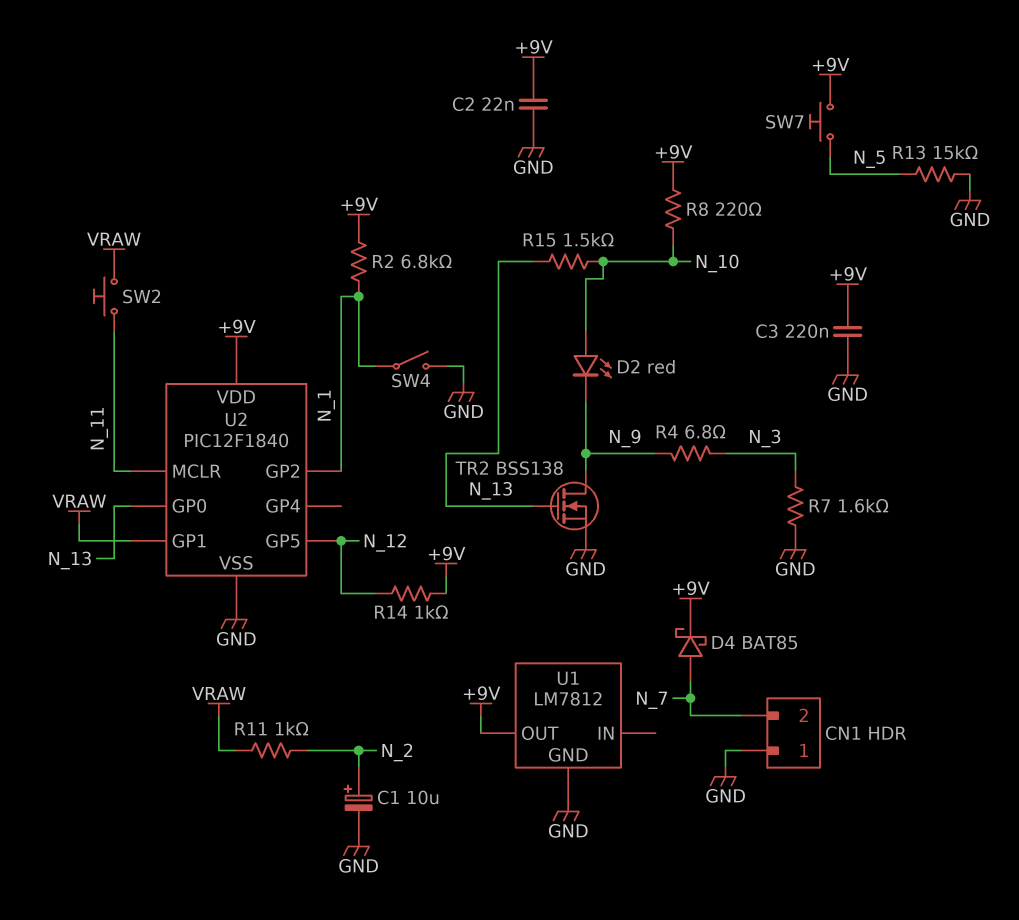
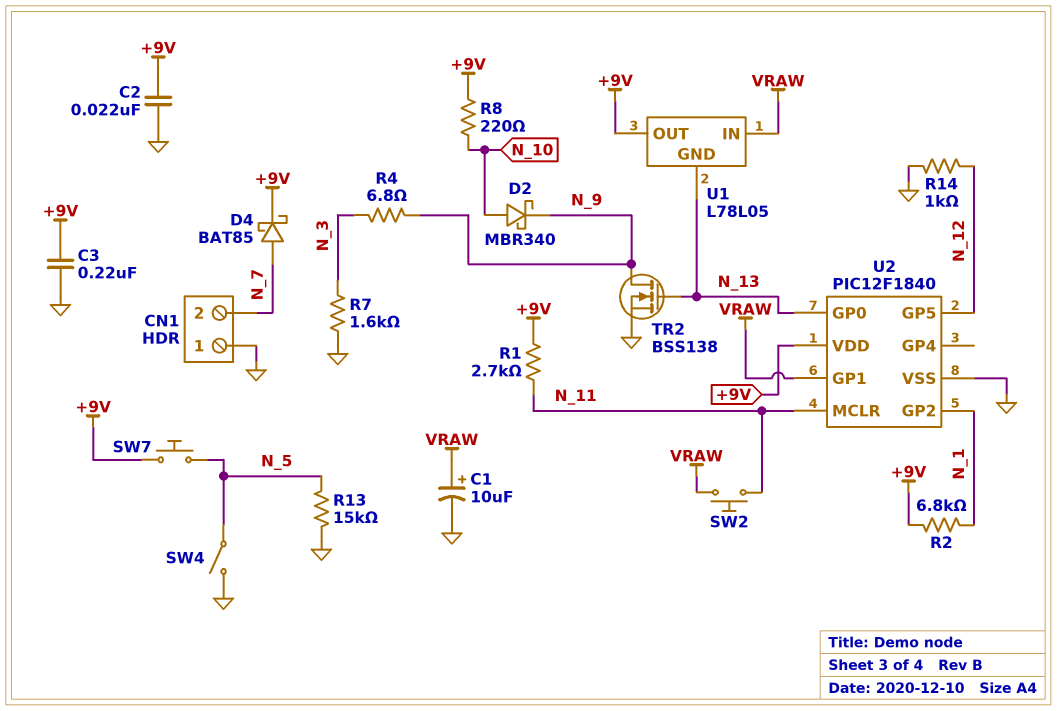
C1: 10uF (plus N_2, minus GND) -> 10uF (plus VRAW, minus GND)
D2: LED red (A N_10, K N_9) -> schottky MBR340 (A N_10, K N_9)
R1: none -> 2.7k (+9V, N_11)
R11: 1k (N_2, VRAW) -> none
R14: 1k (+9V, N_12) -> 1k (GND, N_12)
R15: 1.5k (N_10, N_13) -> none
SW4: switch (GND, N_1) -> switch (GND, N_5)
U1: LM7812 -> L78L05
U1 pin GND: GND -> N_13
U1 pin IN: none -> VRAW

